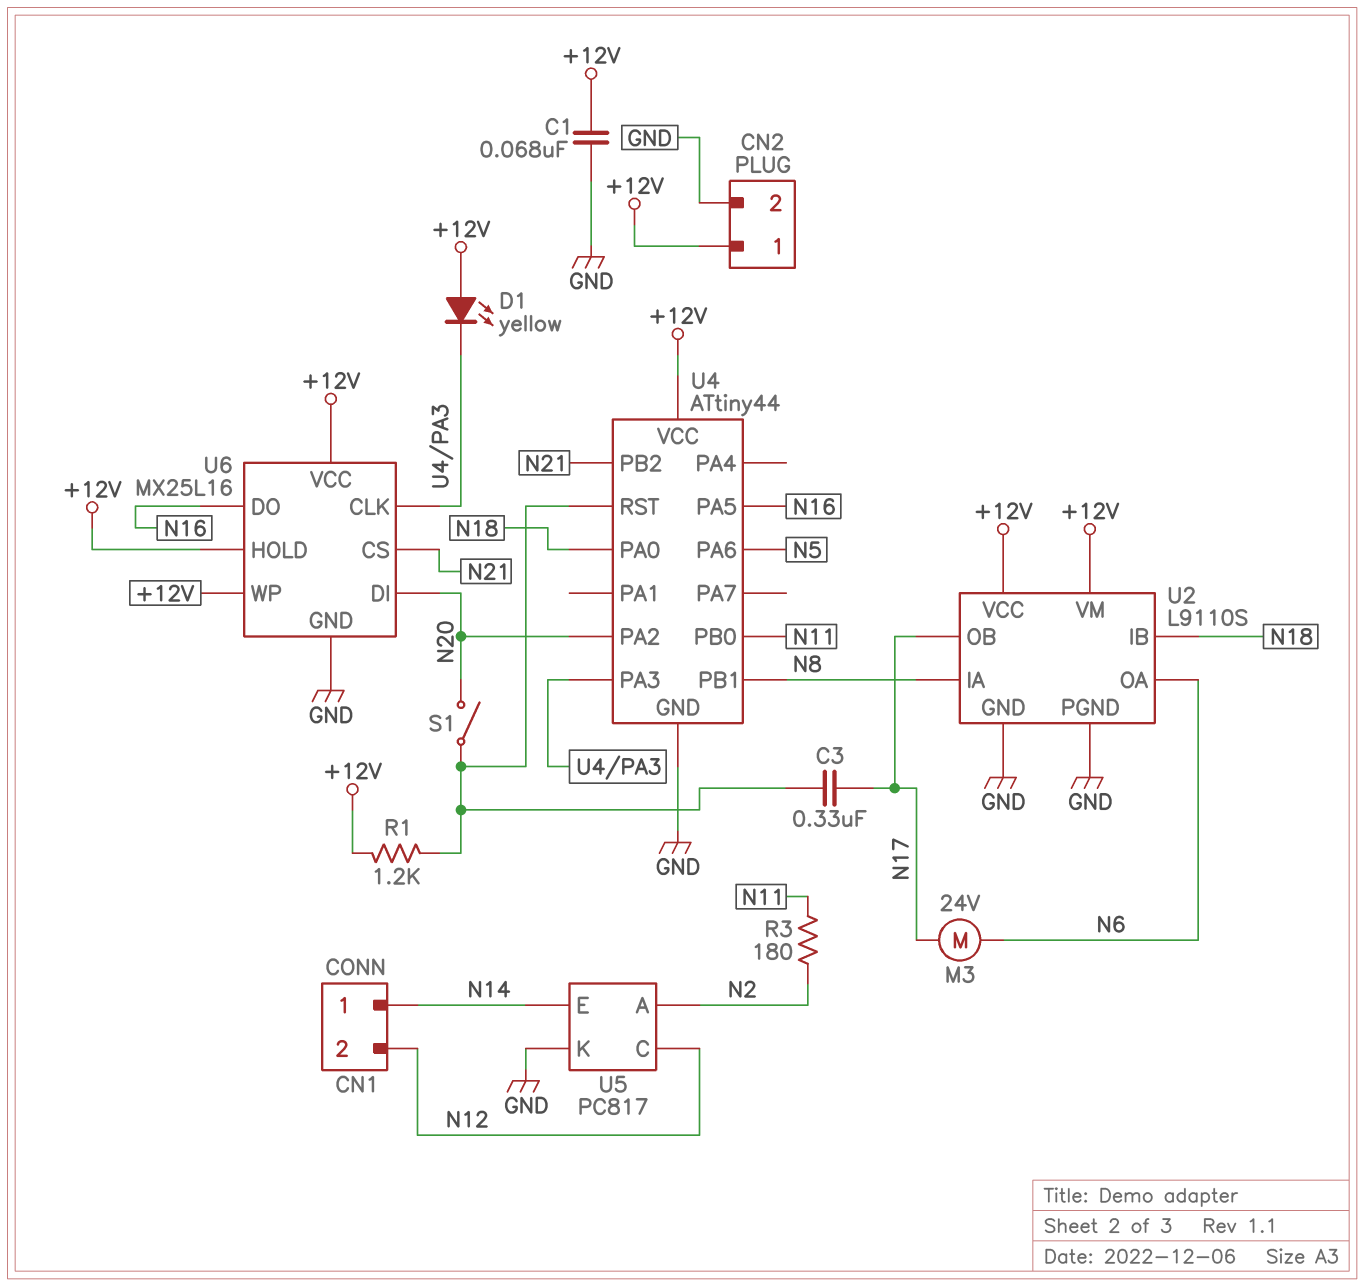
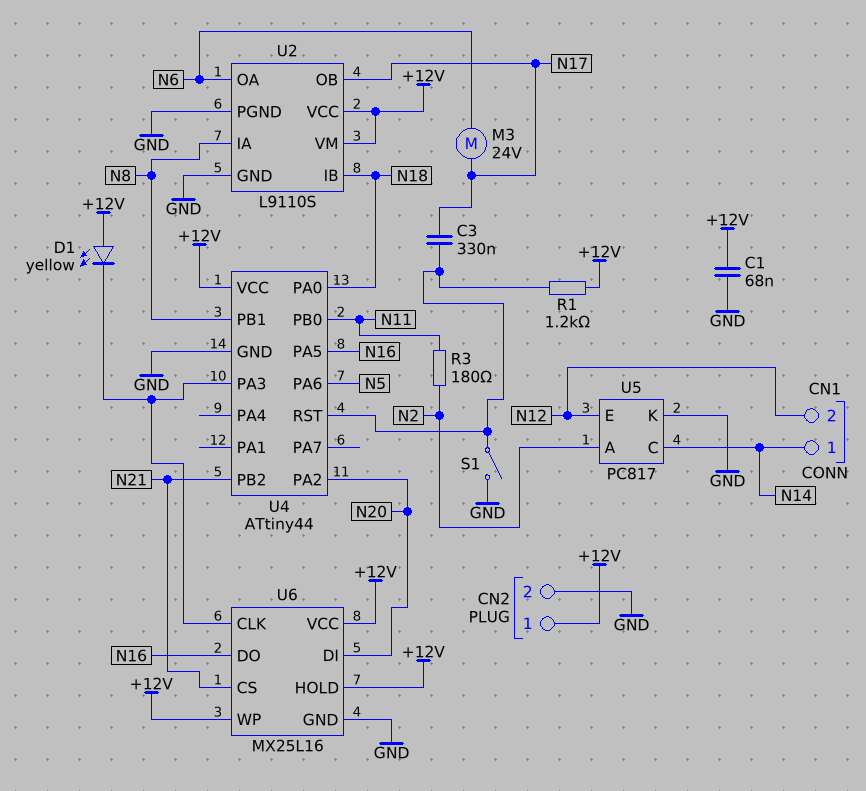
S1: switch (N20, U4/RST) -> switch (GND, U4/RST)
U5 pin C: N12 -> N14
U5 pin E: N14 -> N12

